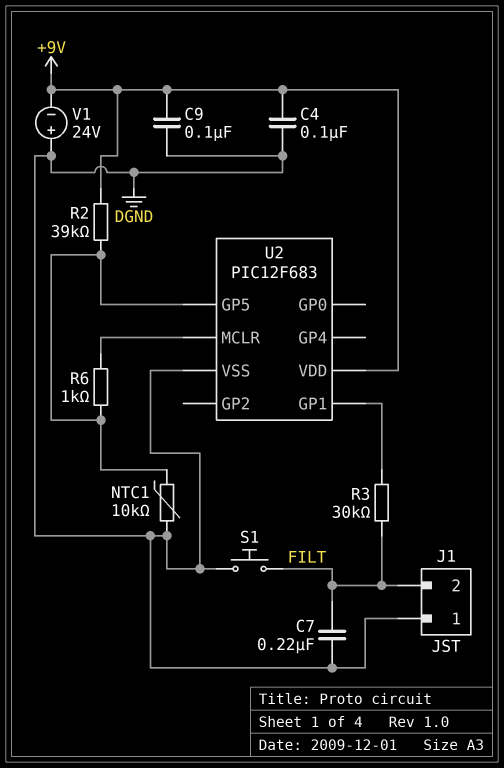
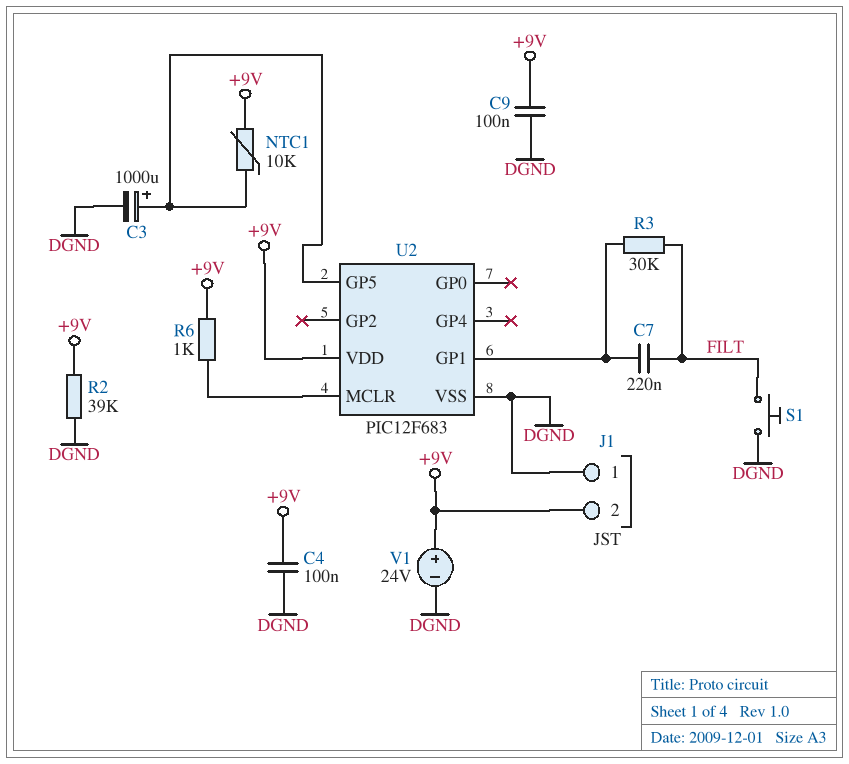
C3: none -> 1000uF (plus U2/GP5, minus DGND)
C7: 220nF (DGND, FILT) -> 220nF (FILT, U2/GP1)
J1 pin 2: FILT -> +9V
NTC1: 10k (DGND, U2/GP5) -> 10k (+9V, U2/GP5)
R2: 39k (+9V, U2/GP5) -> 39k (+9V, DGND)
R6: 1k (U2/GP5, U2/MCLR) -> 1k (+9V, U2/MCLR)
V1: 24V (plus DGND, minus +9V) -> 24V (plus +9V, minus DGND)

